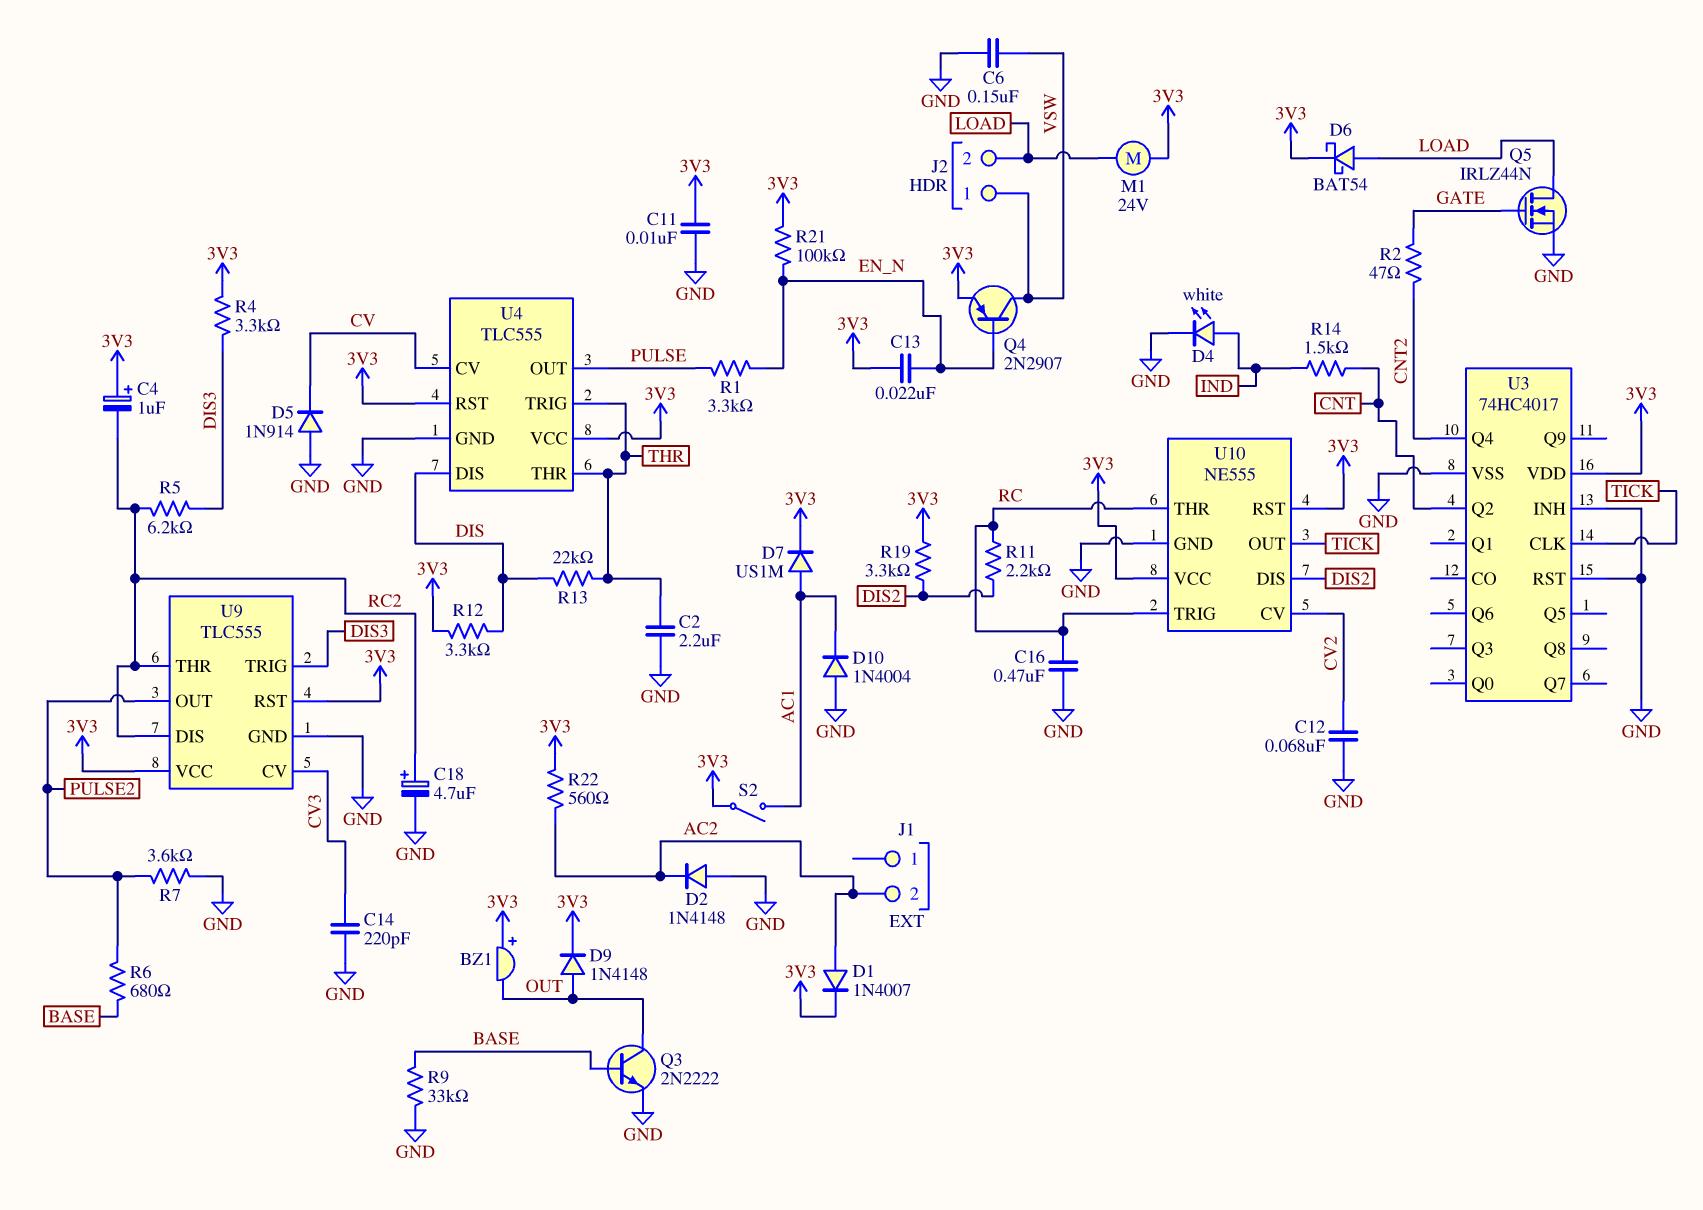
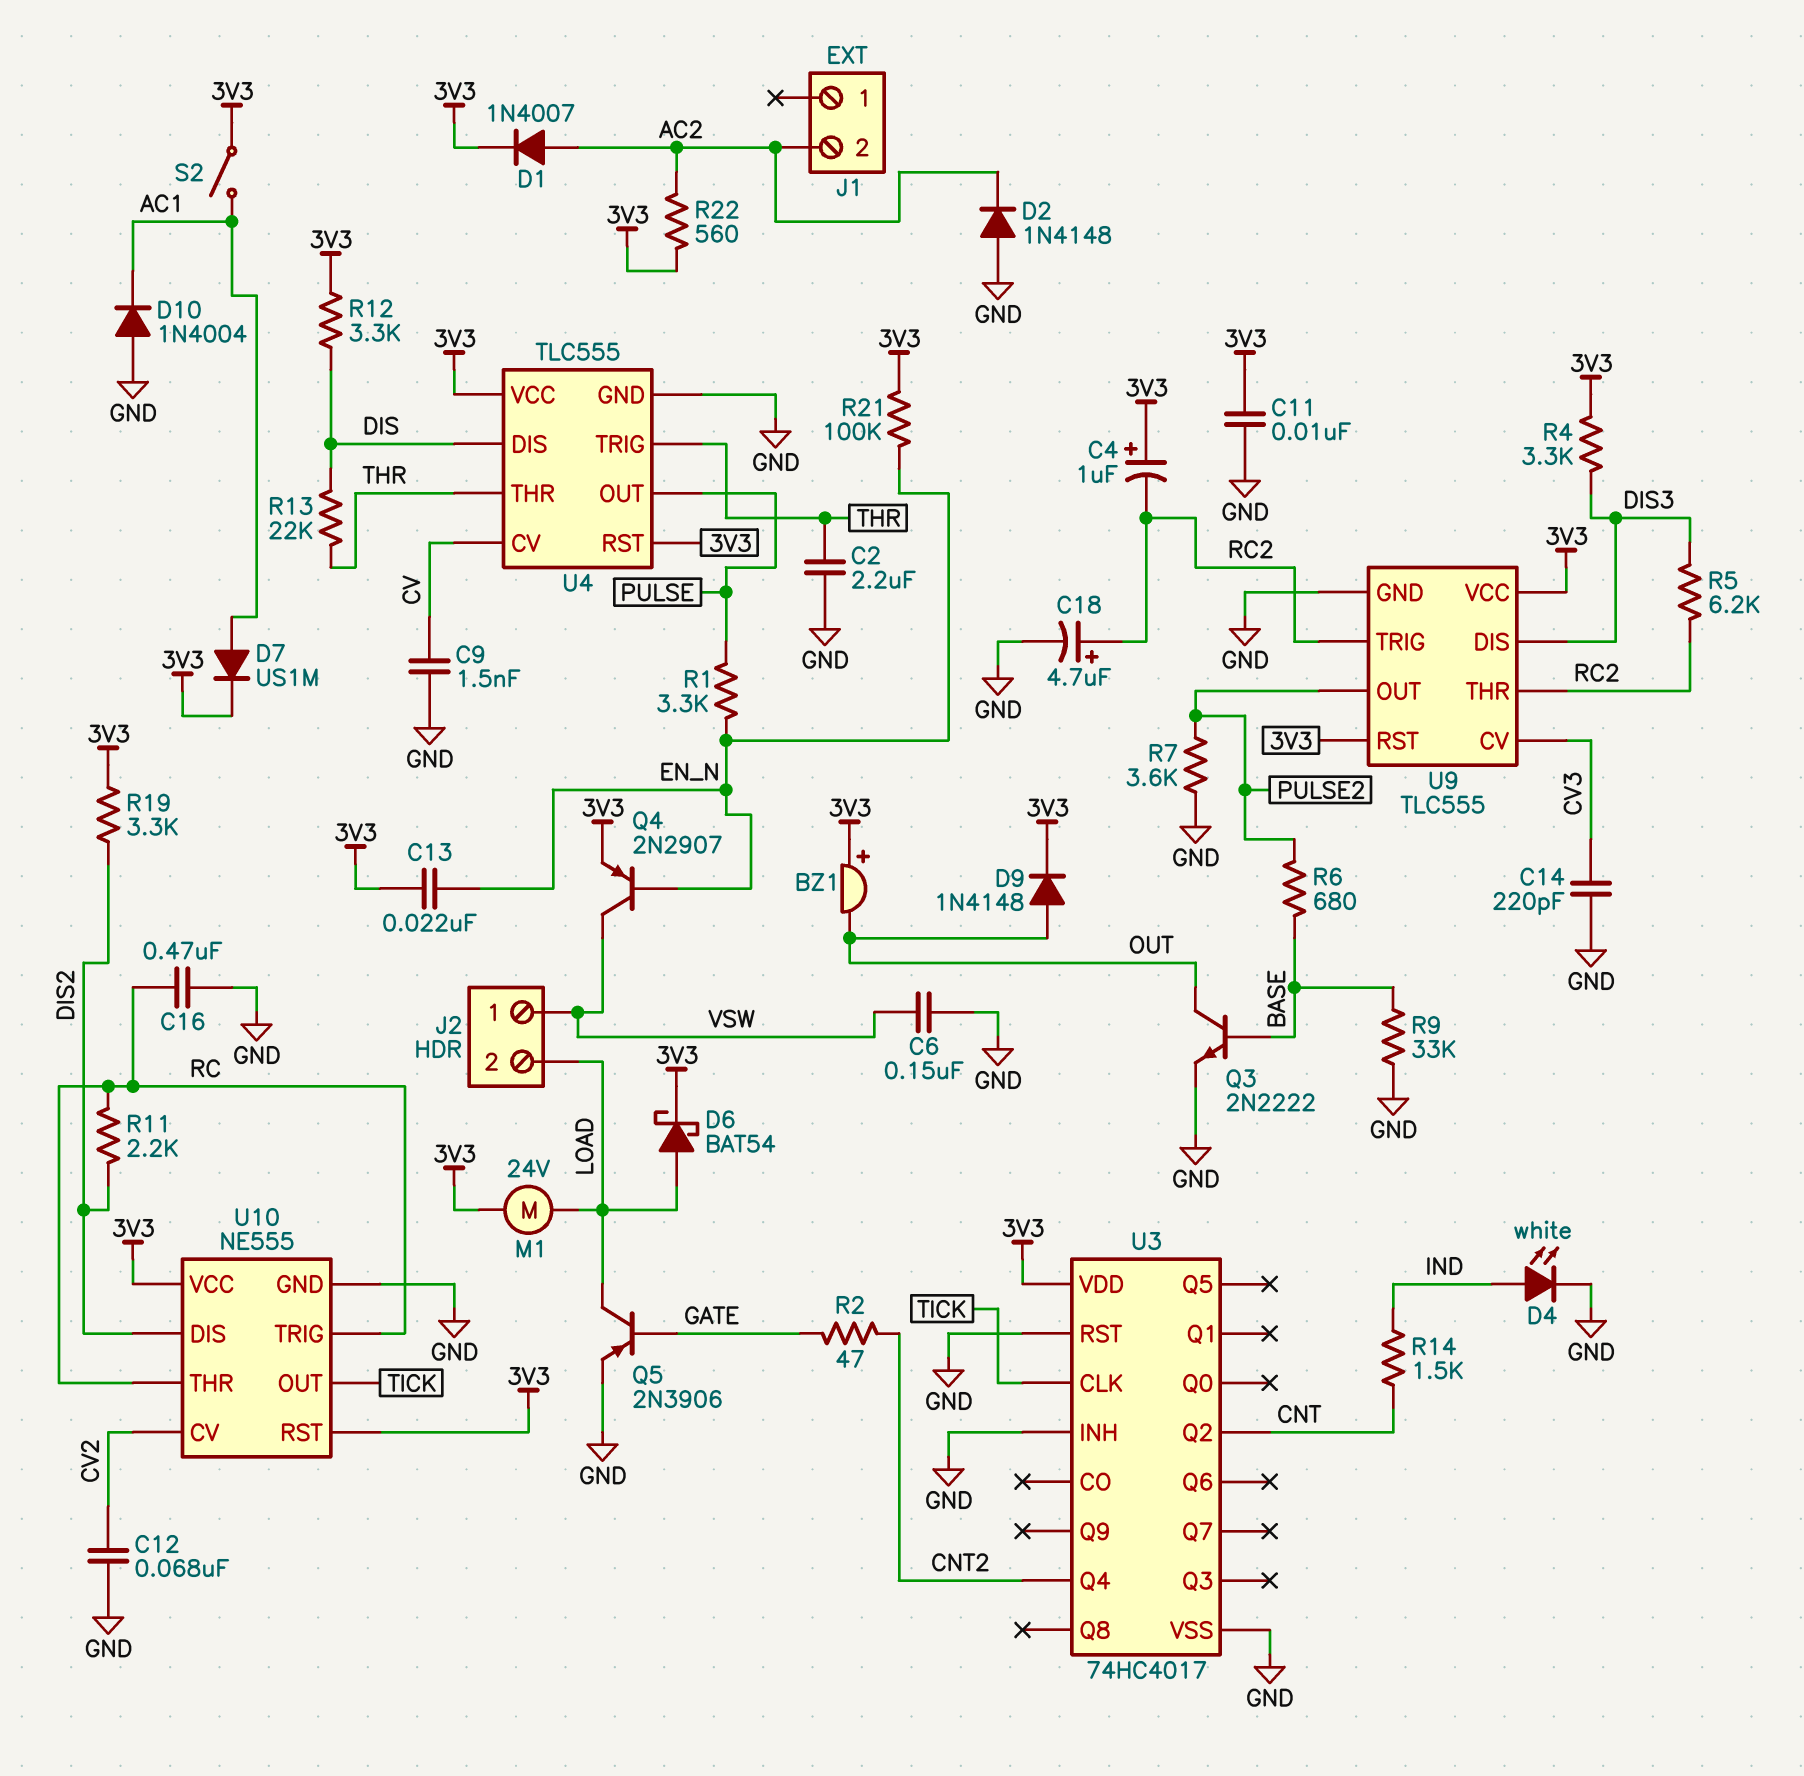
C9: none -> 1.5nF (CV, GND)
D5: diode 1N914 (A GND, K CV) -> none
Q5: NMOS IRLZ44N (G GATE, D LOAD, S GND) -> PNP 2N3906 (B GATE, C LOAD, E GND)
U9 pin DIS: RC2 -> DIS3
U9 pin TRIG: DIS3 -> RC2

